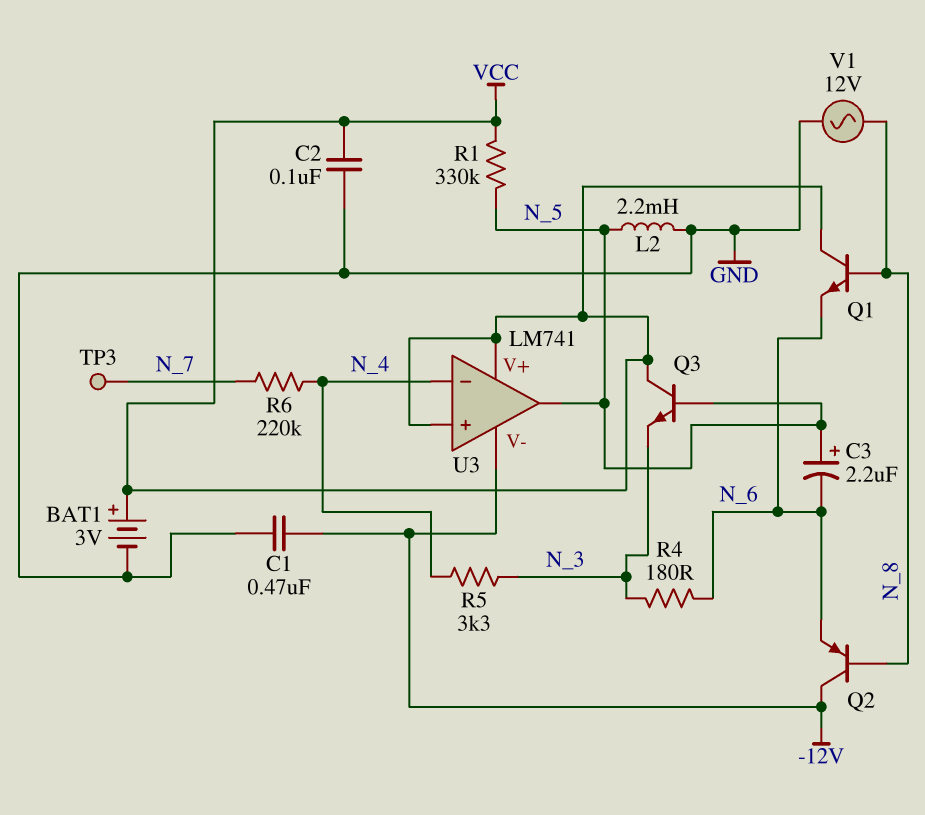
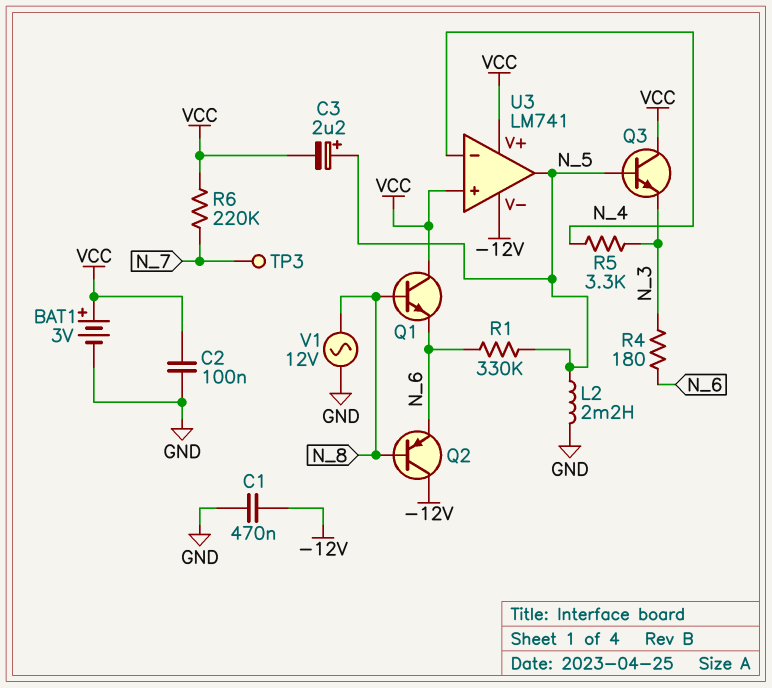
C3: 2.2uF (plus N_5, minus N_6) -> 2.2uF (plus N_5, minus VCC)
R1: 330k (N_5, VCC) -> 330k (N_5, N_6)
R6: 220k (N_4, N_7) -> 220k (N_7, VCC)

